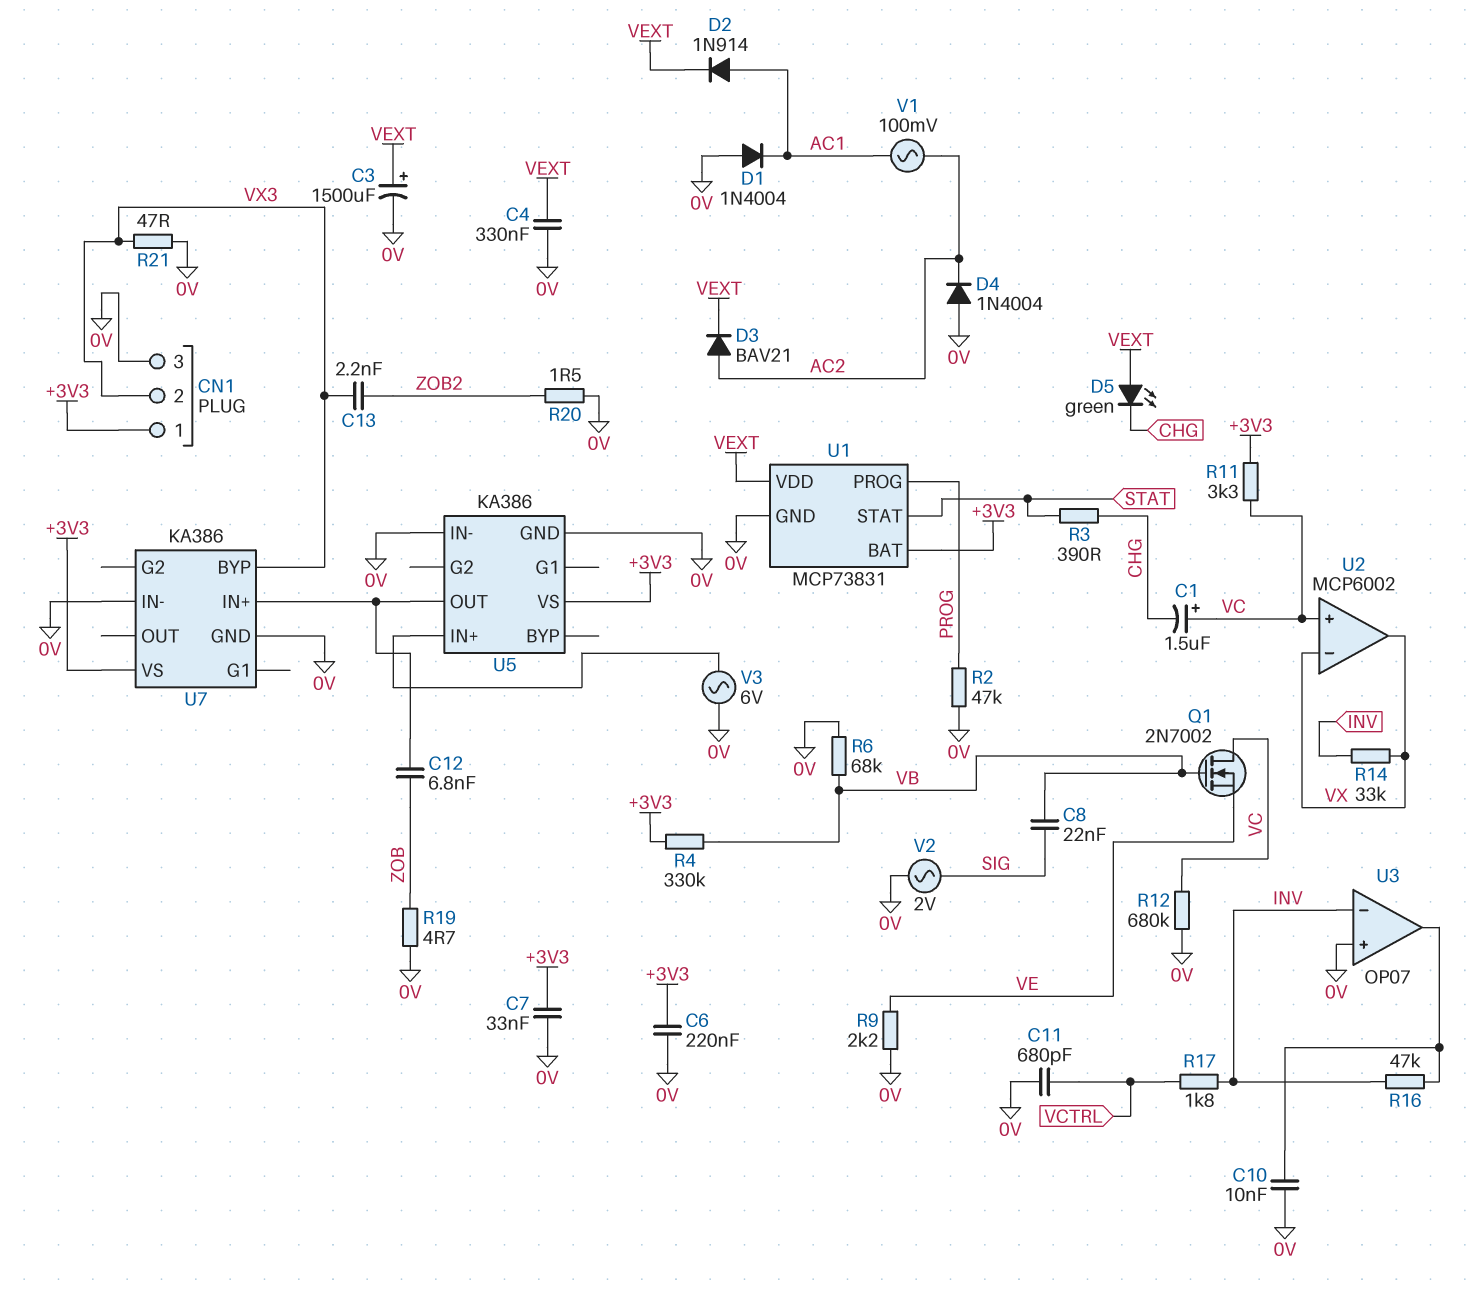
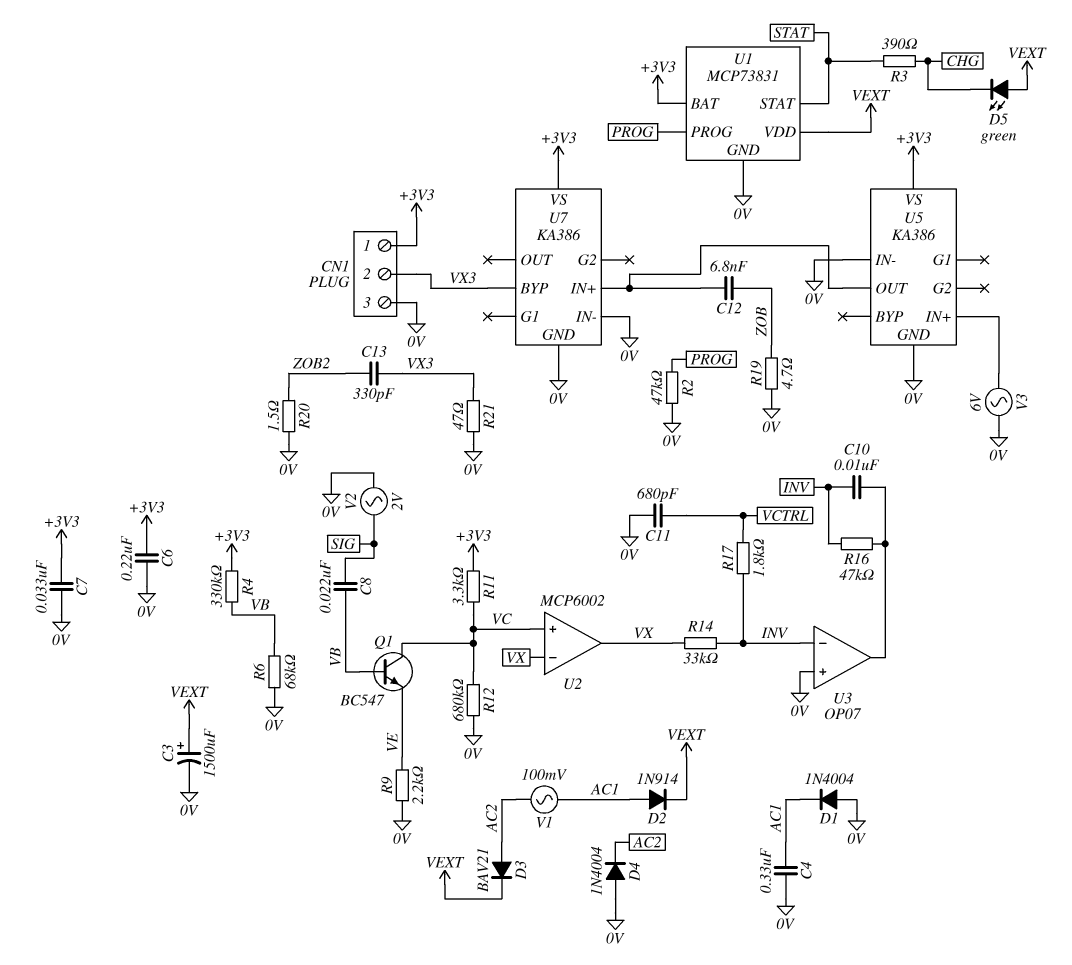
C1: 1.5uF (plus VC, minus CHG) -> none
C4: 330nF (0V, VEXT) -> 330nF (0V, AC1)
C10: 10nF (0V, U3/out) -> 10nF (INV, U3/out)
C13: 2.2nF (VX3, ZOB2) -> 330pF (VX3, ZOB2)
Q1: NMOS 2N7002 (G VB, D VC, S VE) -> NPN BC547 (B VB, C VC, E VE)

